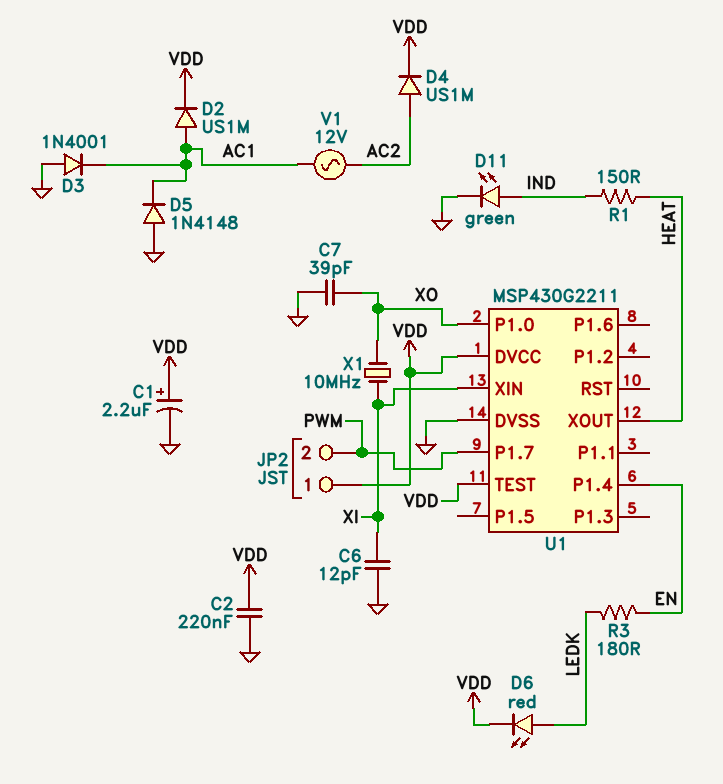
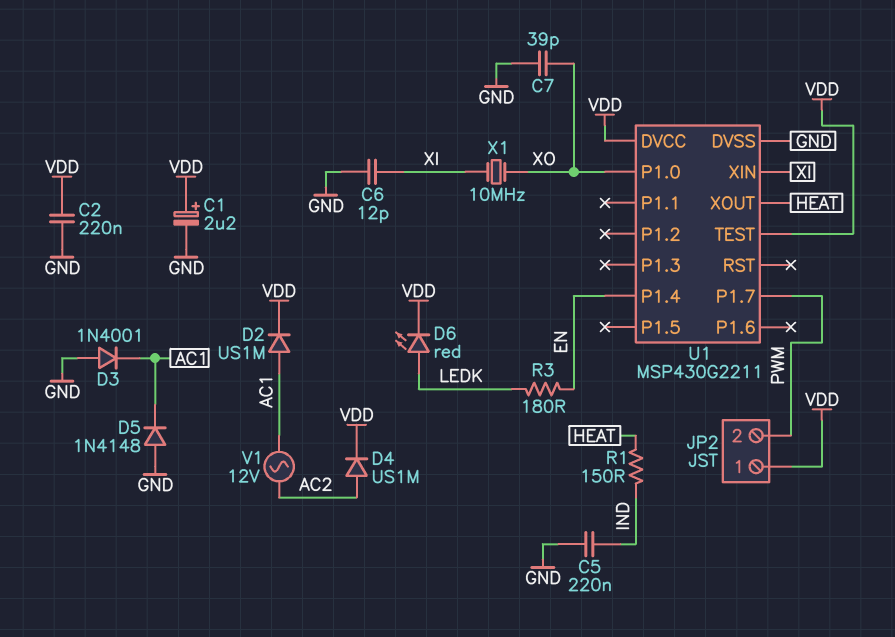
C5: none -> 220nF (GND, IND)
D11: LED green (A IND, K GND) -> none

